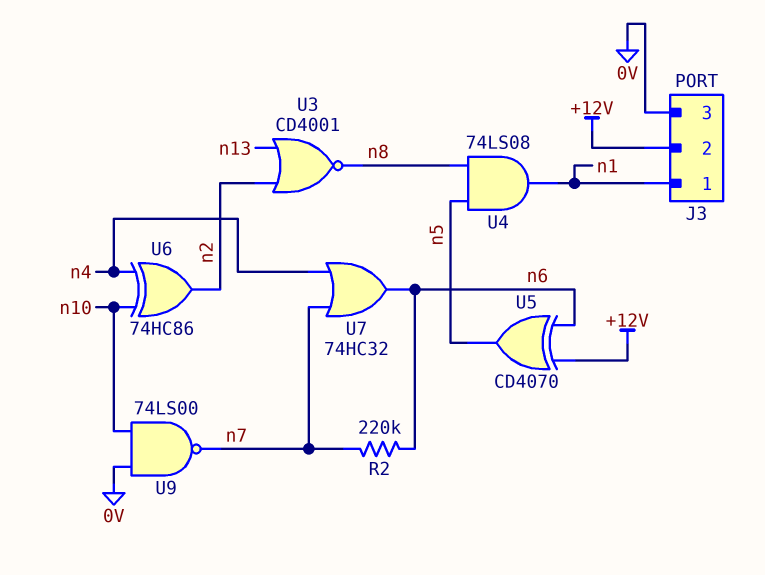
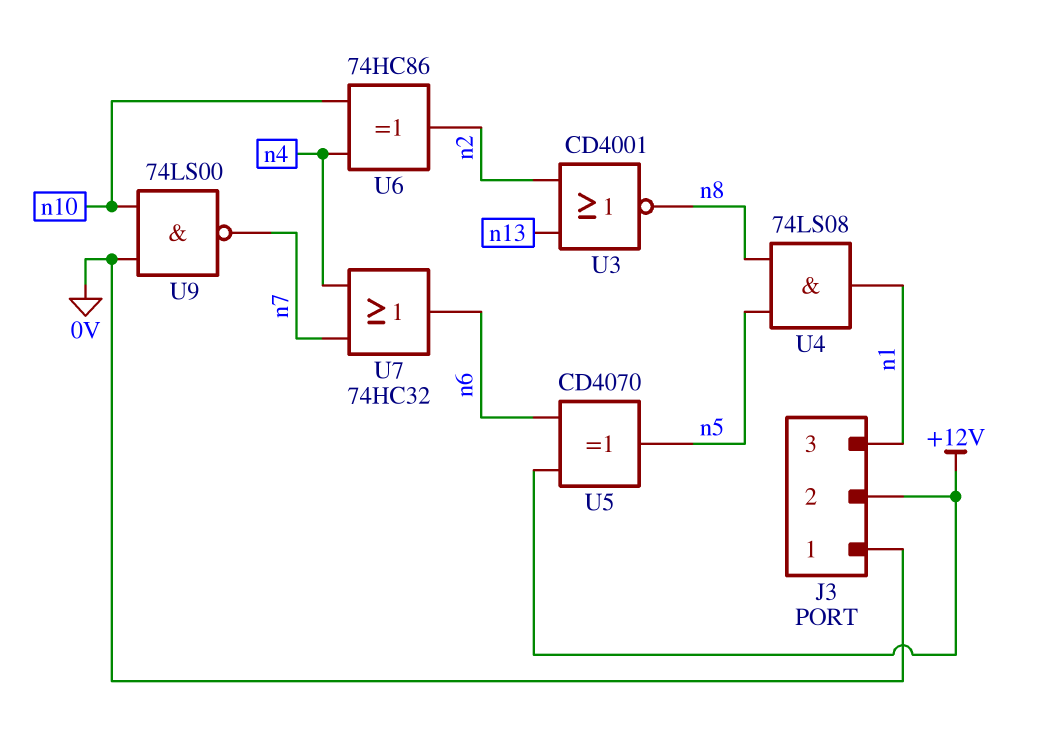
J3 pin 1: n1 -> 0V
J3 pin 3: 0V -> n1
R2: 220k (n6, n7) -> none

